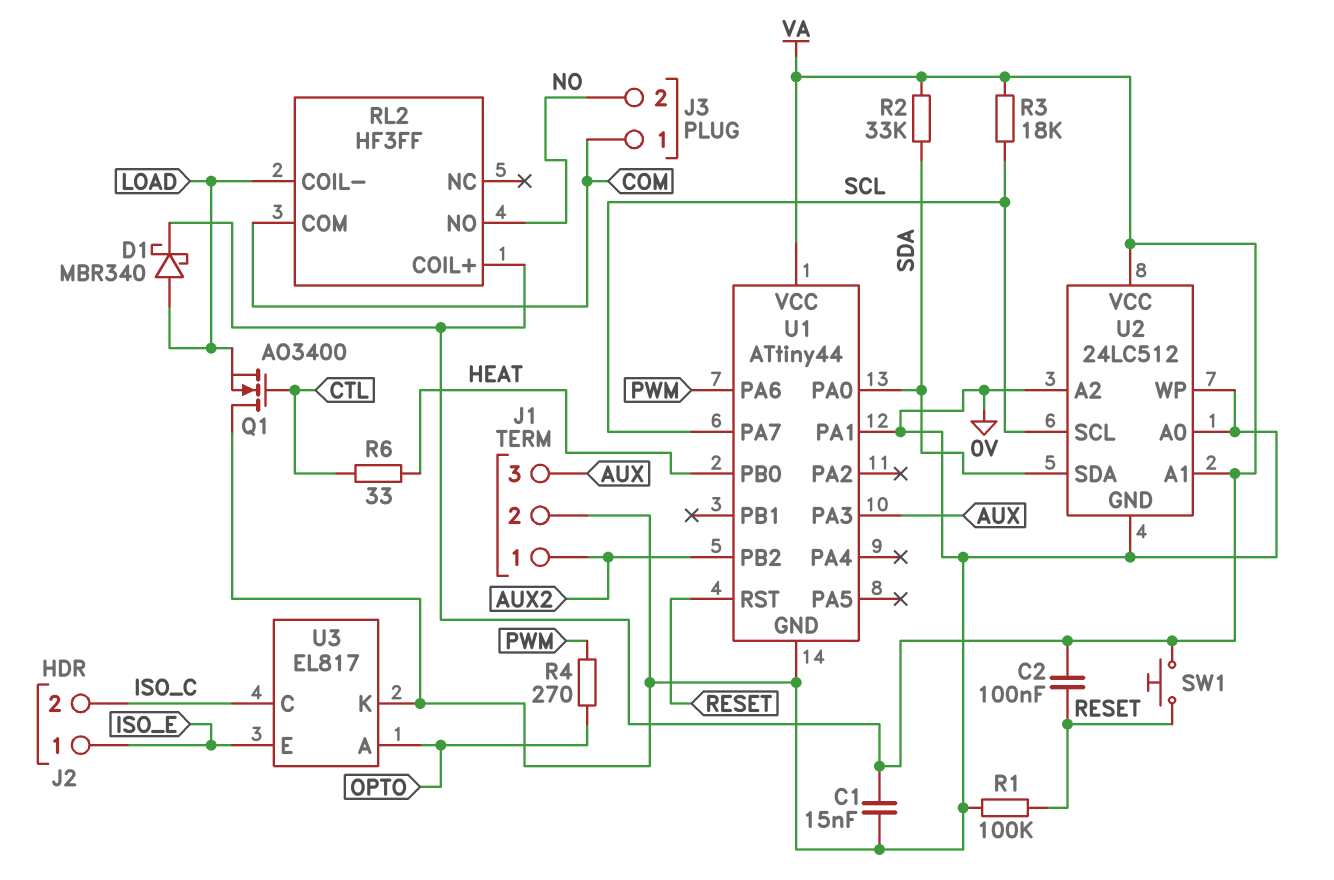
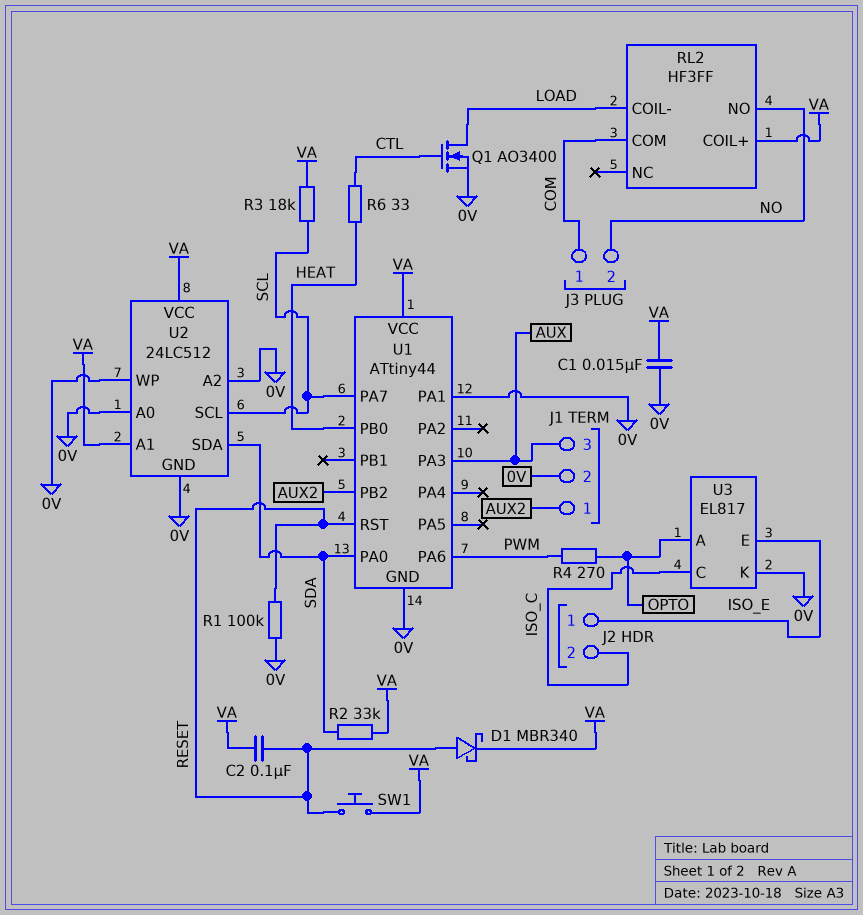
D1: schottky MBR340 (A LOAD, K VA) -> schottky MBR340 (A RESET, K VA)
Q1: NMOS AO3400 (G CTL, D 0V, S LOAD) -> NMOS AO3400 (G CTL, D LOAD, S 0V)

